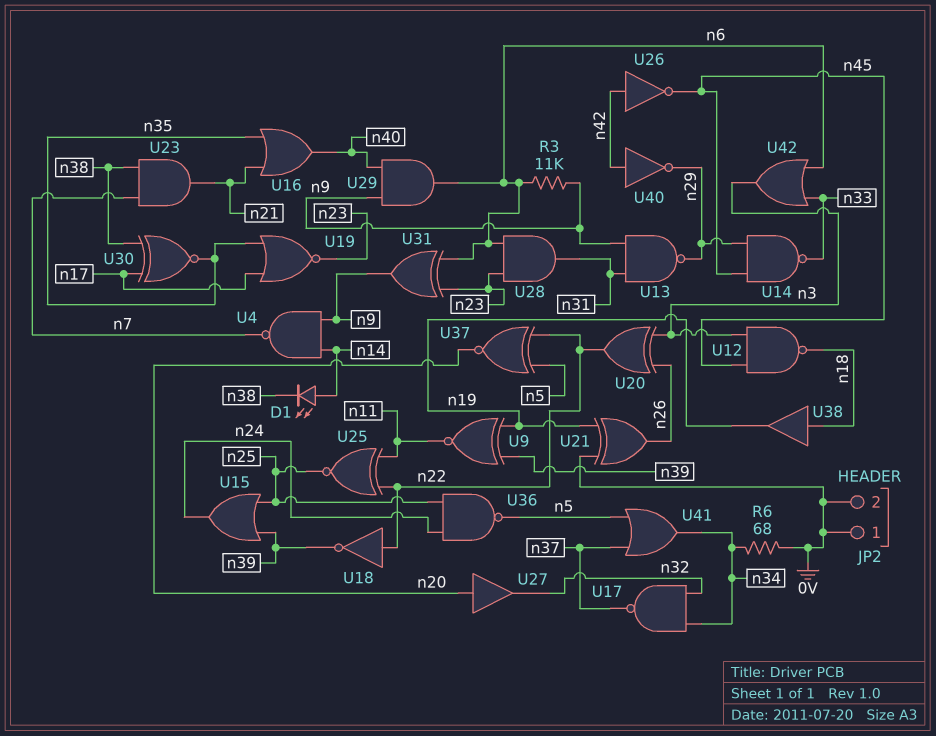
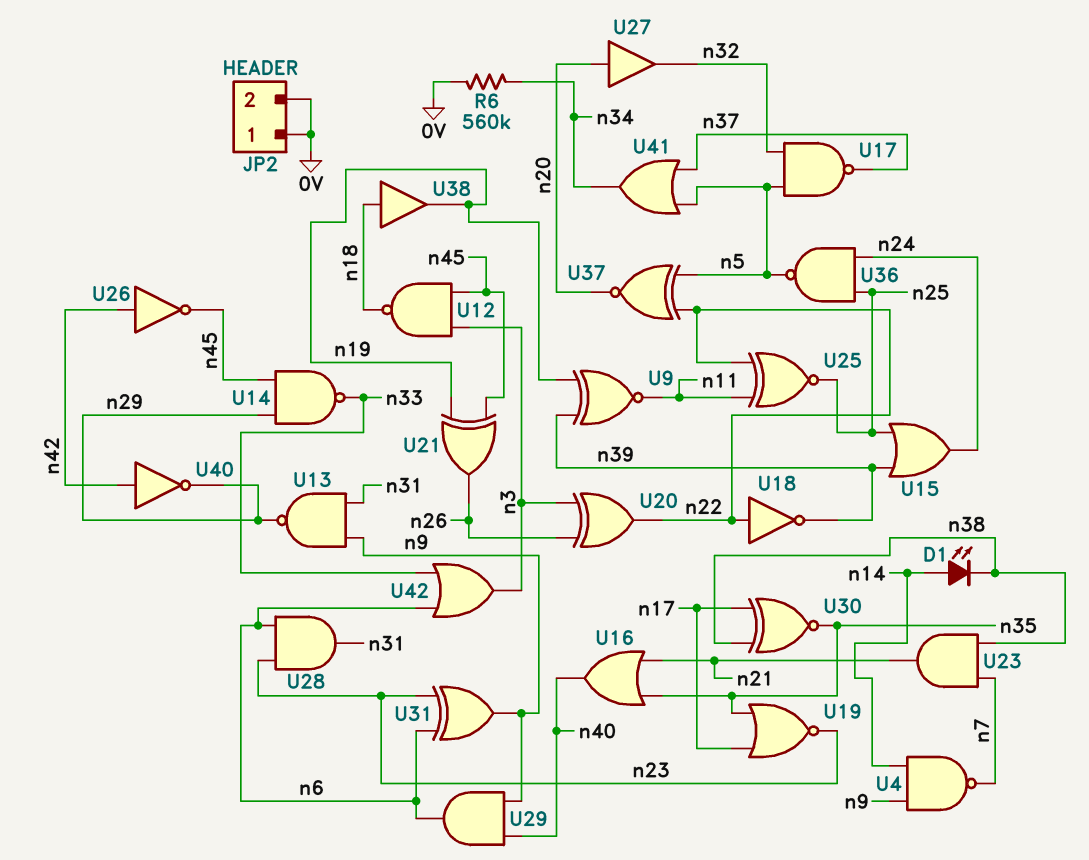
R3: 11k (n6, n9) -> none
R6: 68 (0V, n34) -> 560k (0V, n34)
U17: NAND (in n32, in n34, out n37) -> NAND (in n5, in n32, out n37)
U21: XOR (in 0V, in n19, out n26) -> XOR (in n19, in n45, out n26)

